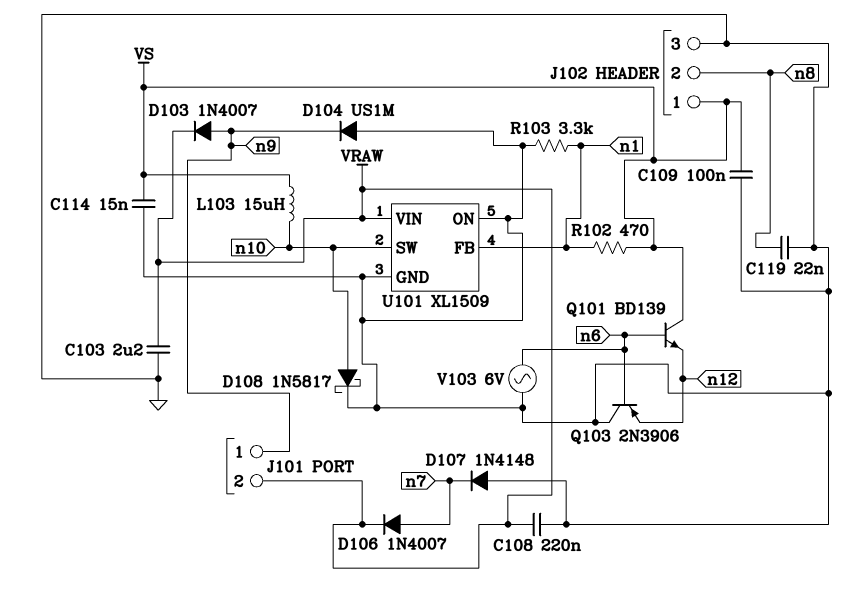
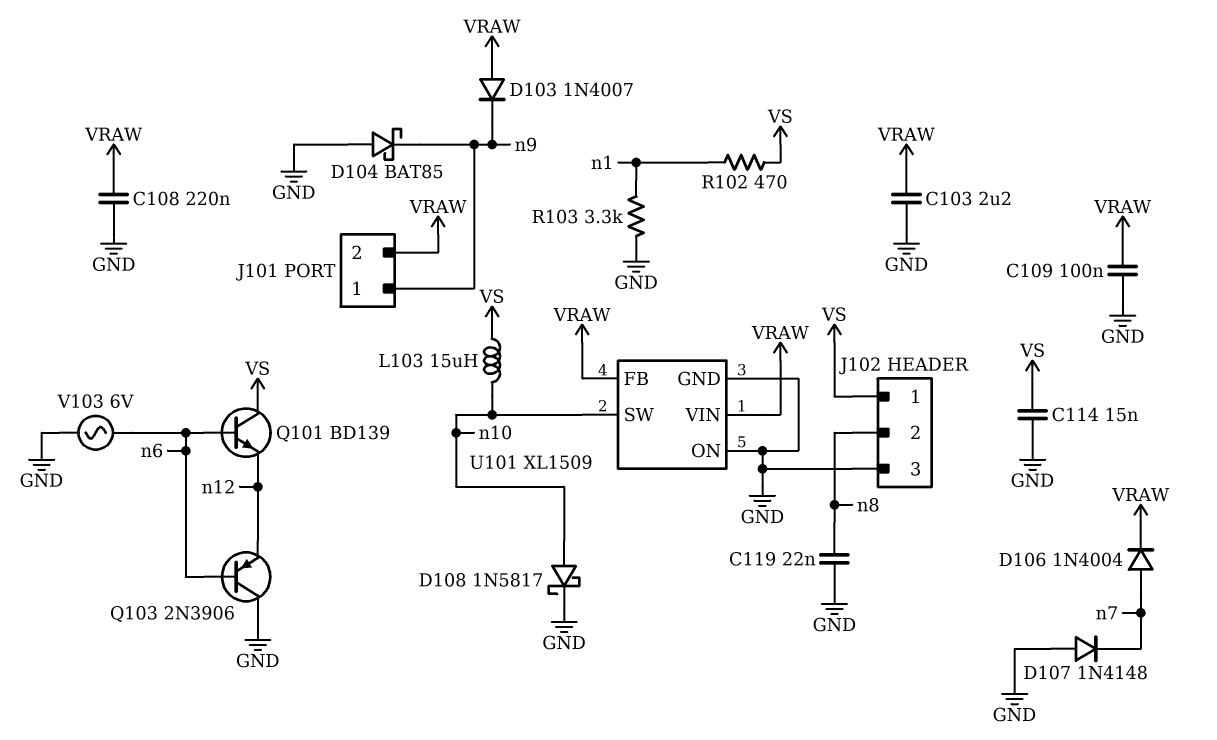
C109: 100nF (GND, VS) -> 100nF (GND, VRAW)
D103: diode 1N4007 (A n9, K VRAW) -> diode 1N4007 (A VRAW, K n9)
D104: diode US1M (A GND, K n9) -> schottky BAT85 (A GND, K n9)
D106: diode 1N4007 (A n7, K VRAW) -> diode 1N4004 (A n7, K VRAW)
U101 pin FB: n1 -> VRAW

